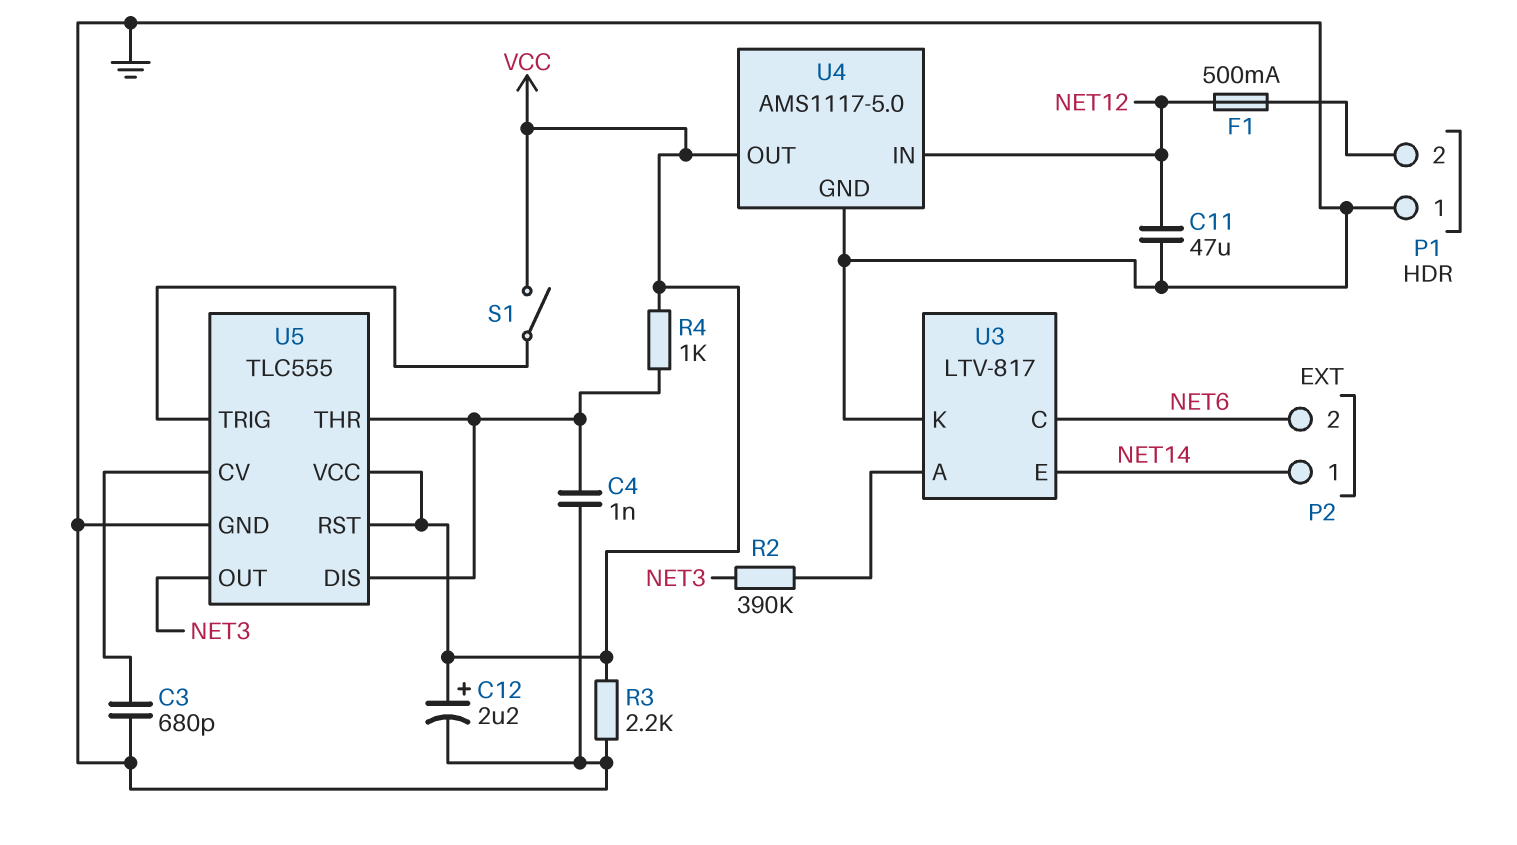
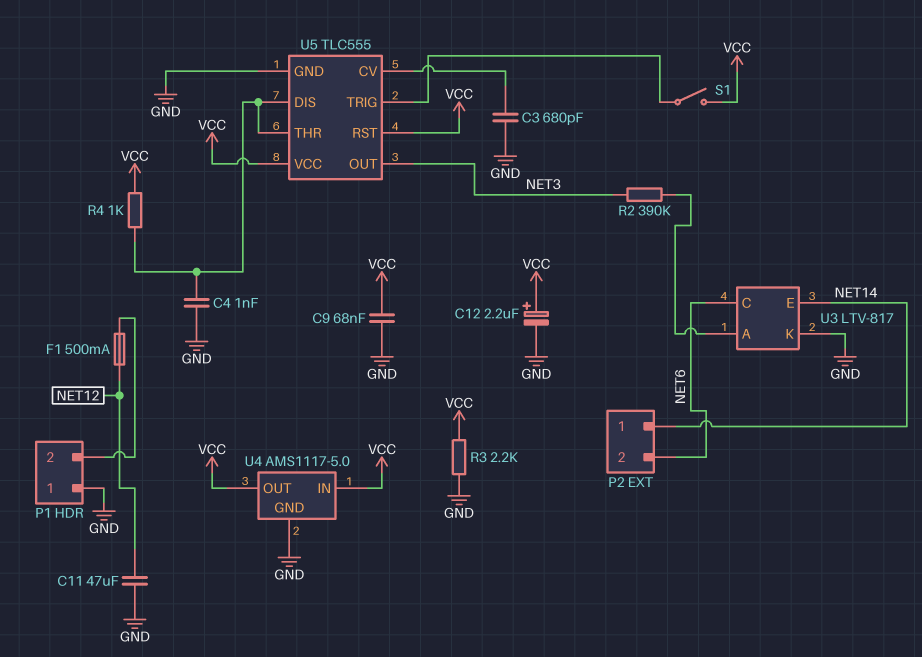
C9: none -> 68nF (GND, VCC)
U4 pin IN: NET12 -> VCC

